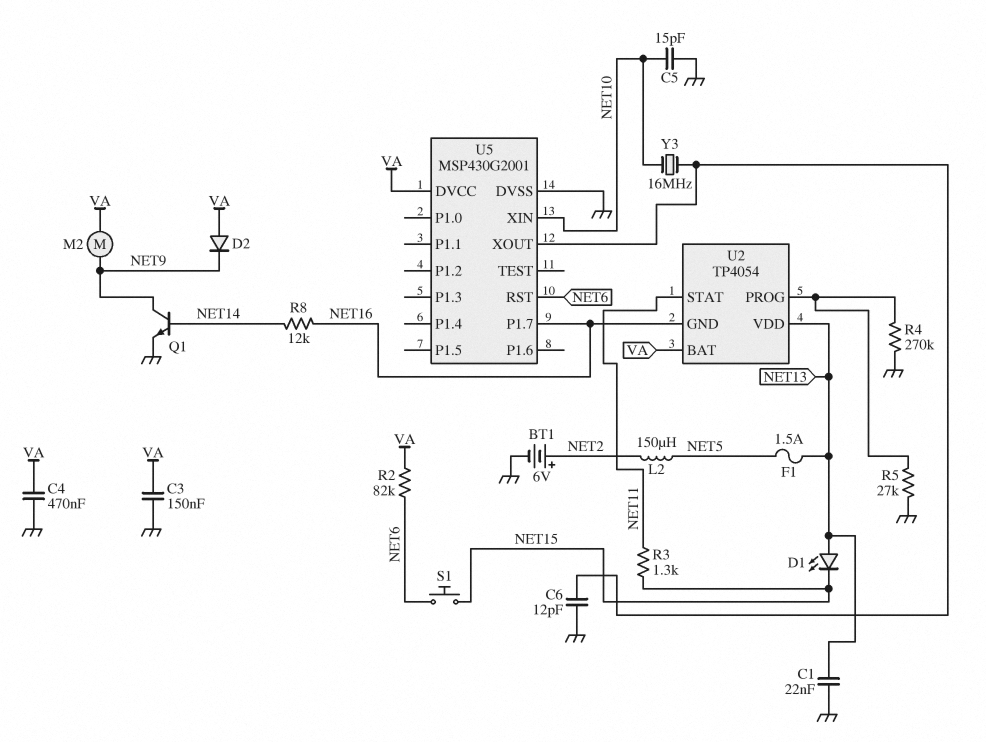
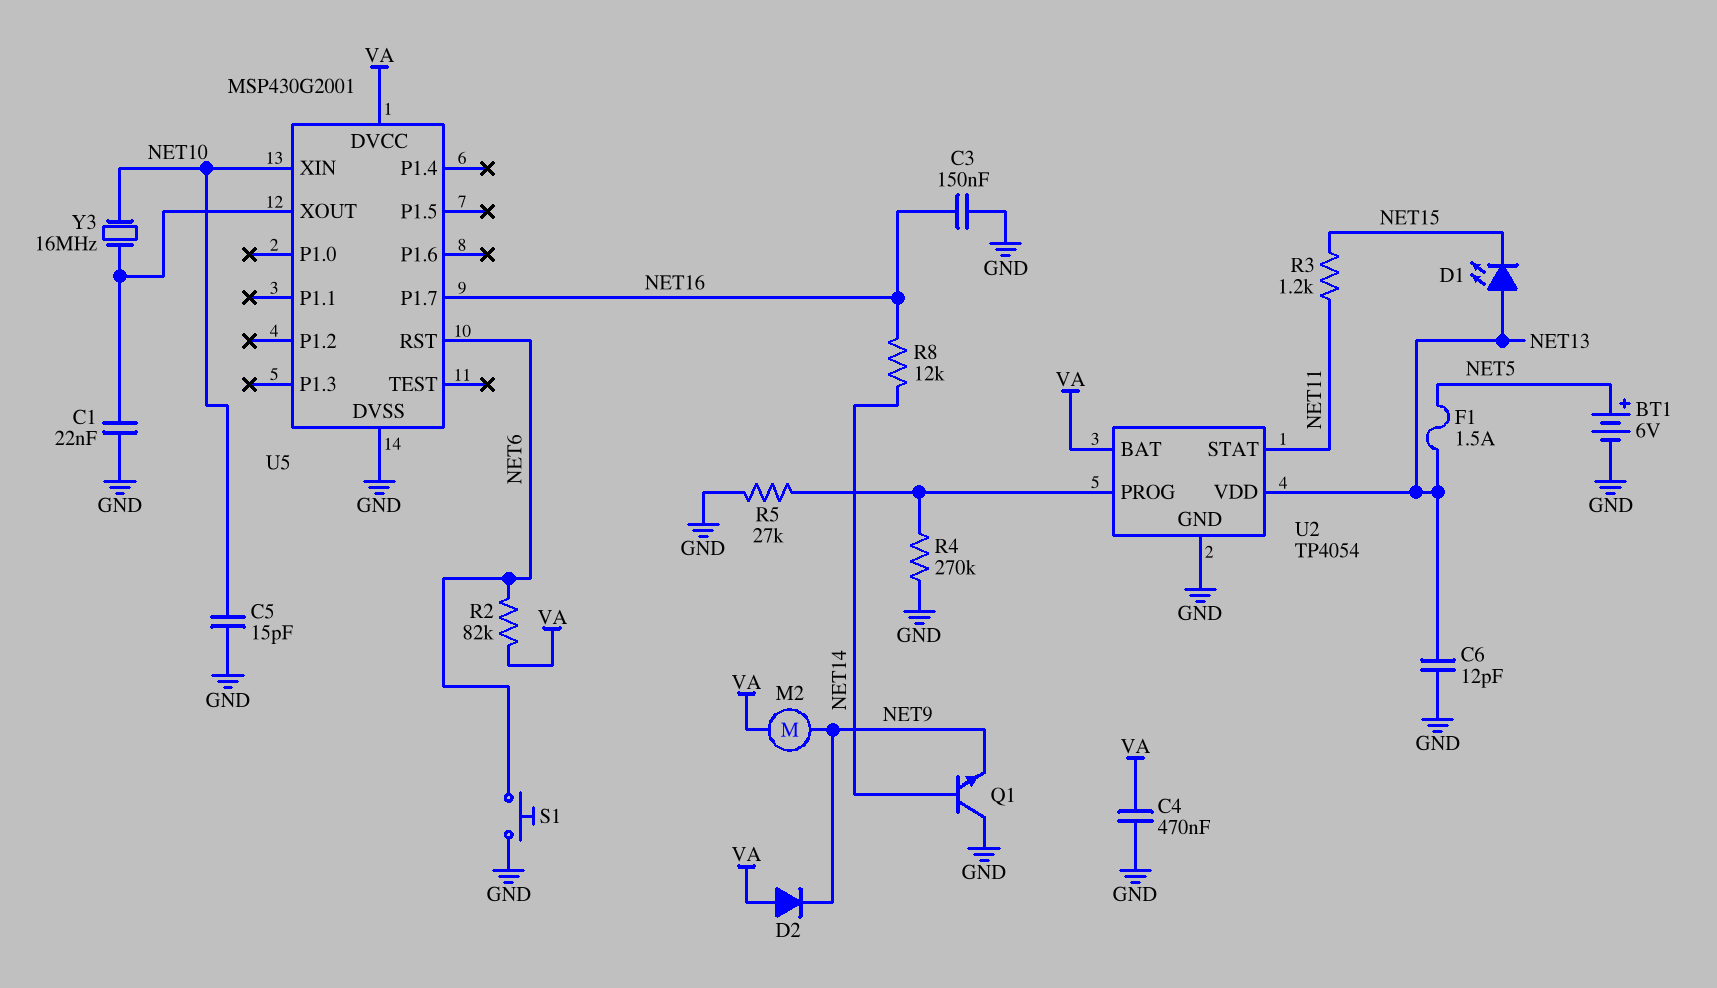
BT1: 6V (plus NET2, minus GND) -> 6V (plus NET5, minus GND)
C1: 22nF (GND, NET13) -> 22nF (GND, U5/XOUT)
C3: 150nF (GND, VA) -> 150nF (GND, NET16)
C6: 12pF (GND, U5/XOUT) -> 12pF (GND, NET13)
L2: 150uH (NET2, NET5) -> none
Q1: NPN (B NET14, C NET9, E GND) -> NPN (B NET14, C GND, E NET9)
R3: 1.3k (NET11, NET15) -> 1.2k (NET11, NET15)
S1: button (NET6, NET15) -> button (GND, NET6)
U2 pin GND: NET16 -> GND

